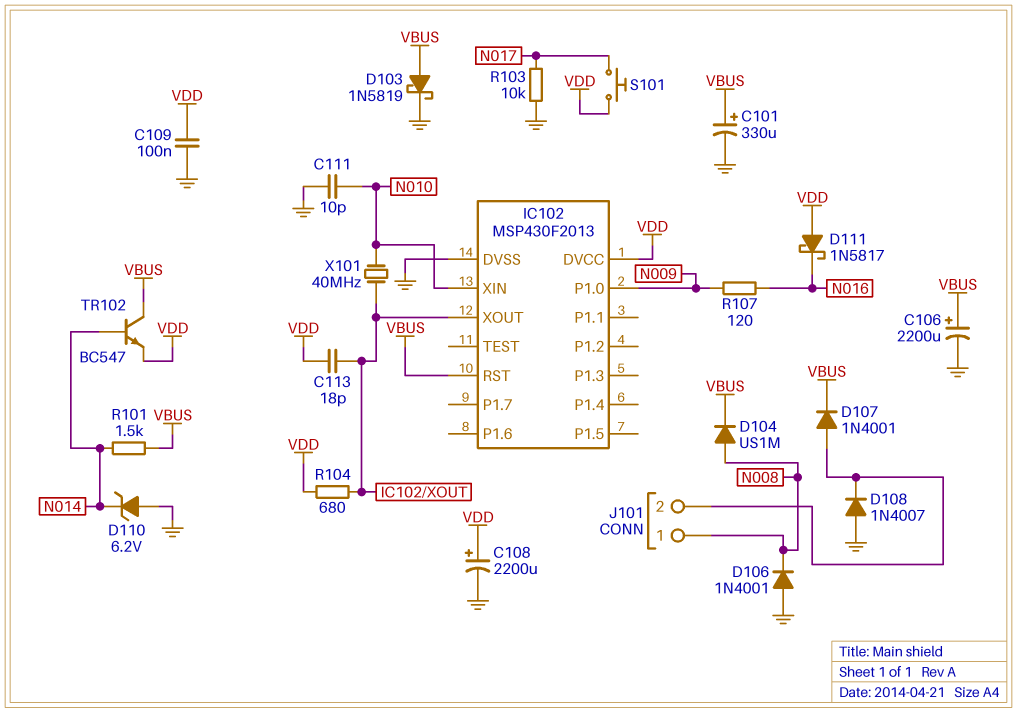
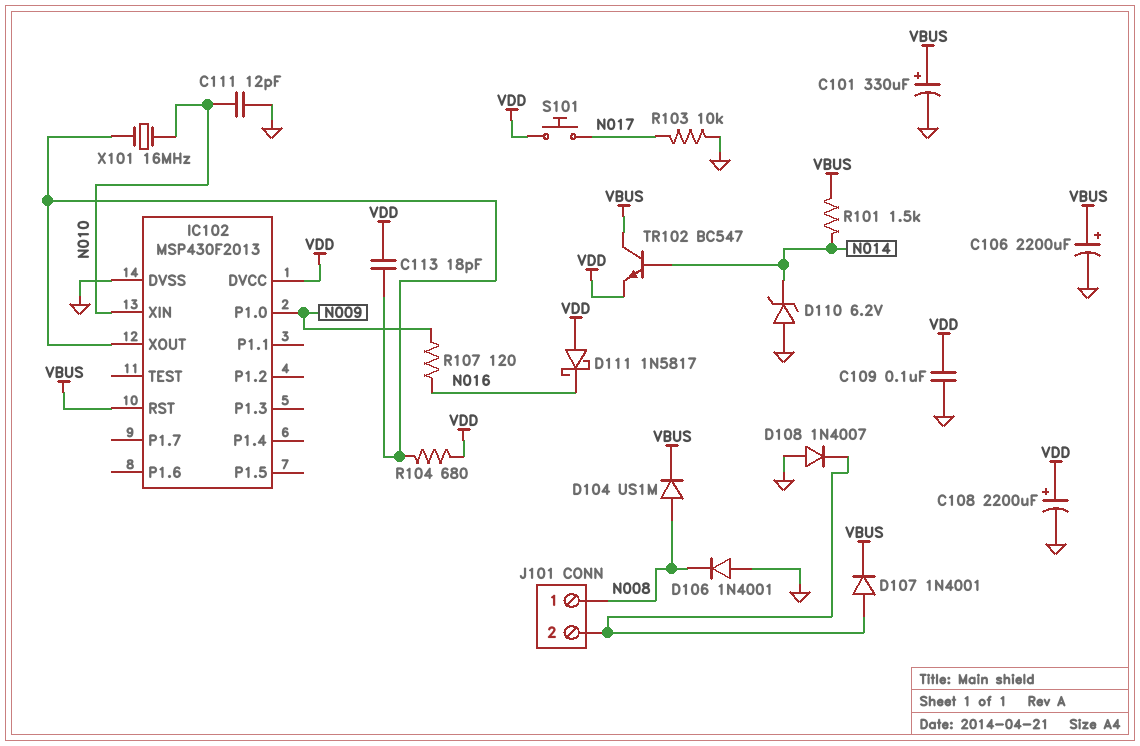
C111: 10pF (GND, N010) -> 12pF (GND, N010)
D103: schottky 1N5819 (A VBUS, K GND) -> none
X101: 40MHz (IC102/XOUT, N010) -> 16MHz (IC102/XOUT, N010)

